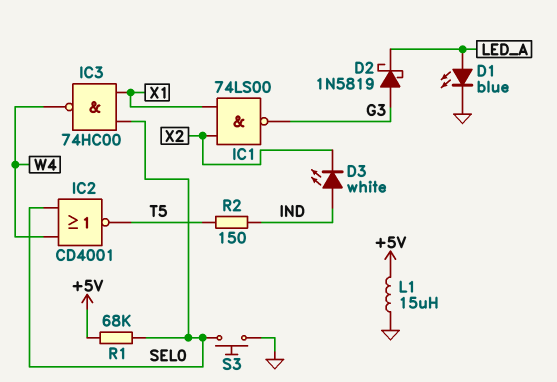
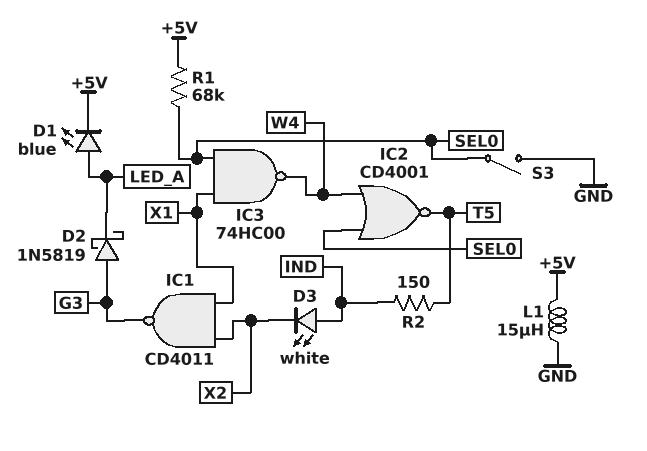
D1: LED blue (A LED_A, K GND) -> LED blue (A LED_A, K +5V)
IC1: NAND 74LS00 (in X1, in X2, out G3) -> NAND CD4011 (in X1, in X2, out G3)
S3: button (GND, SEL0) -> switch (GND, SEL0)

